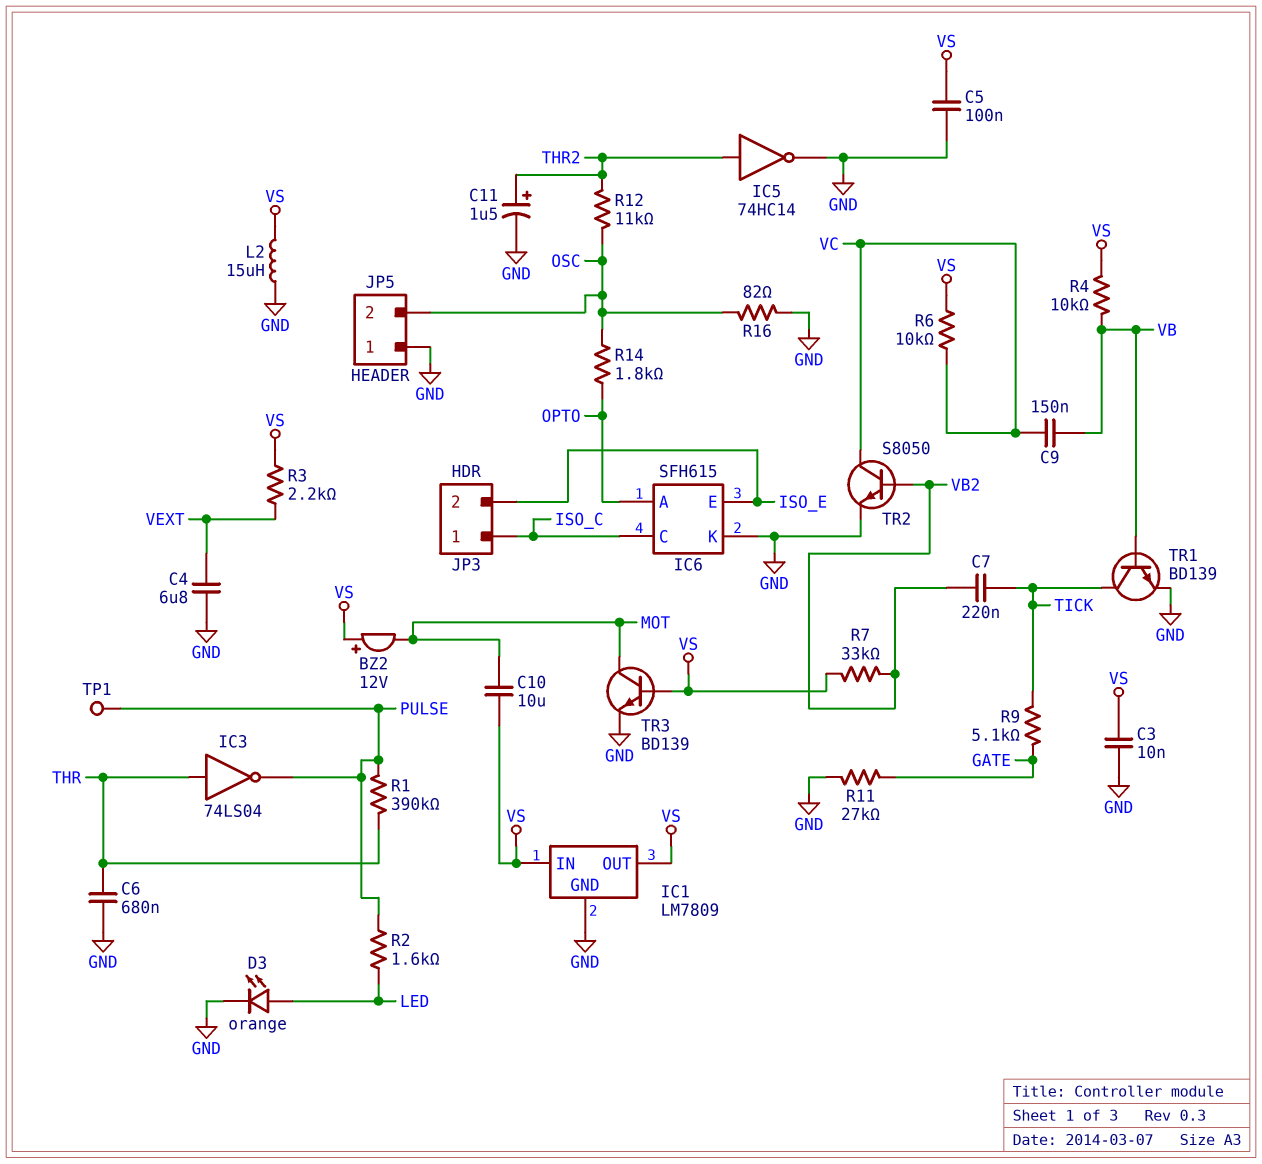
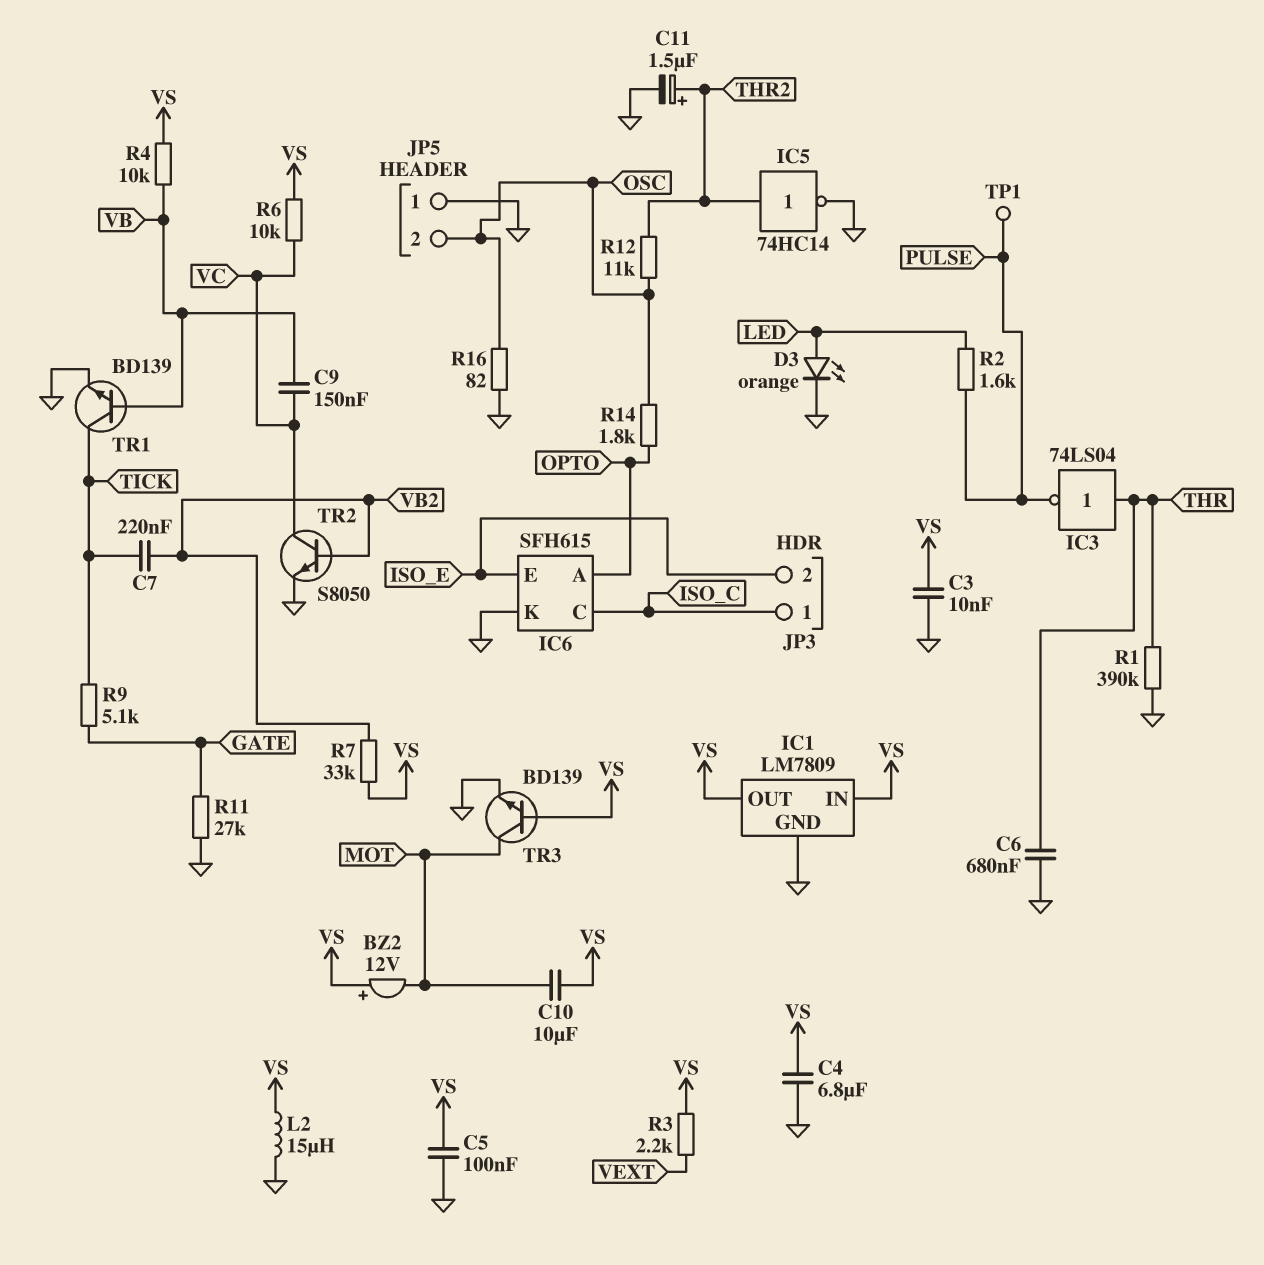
C4: 6.8uF (GND, VEXT) -> 6.8uF (GND, VS)
R1: 390k (PULSE, THR) -> 390k (GND, THR)

